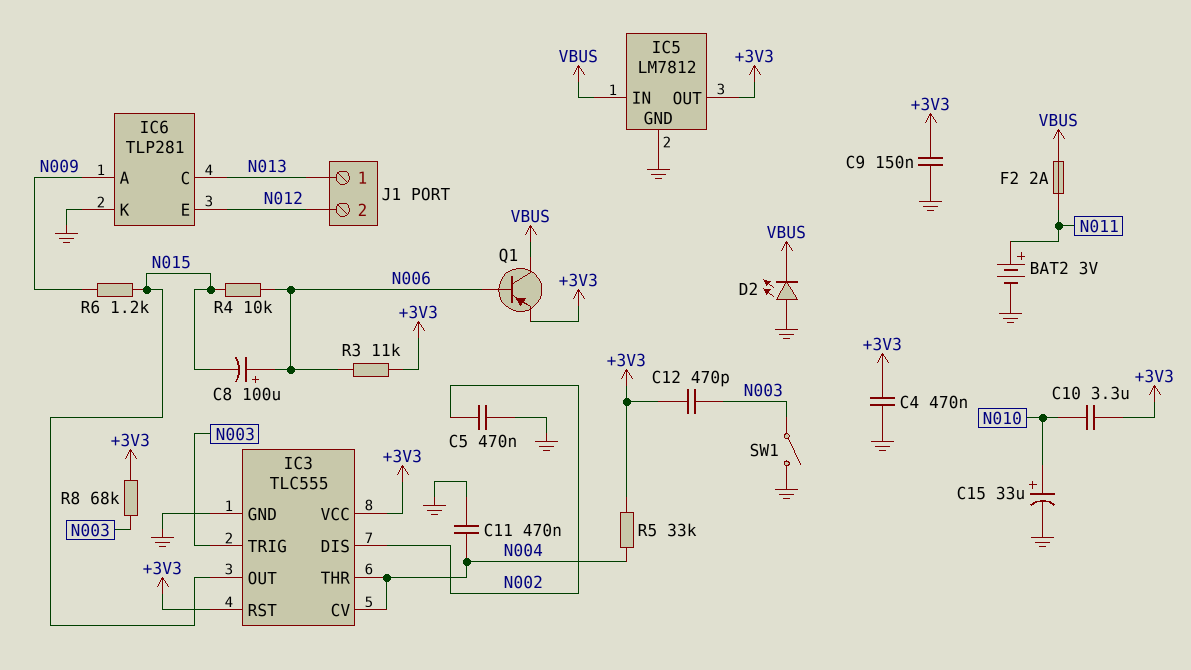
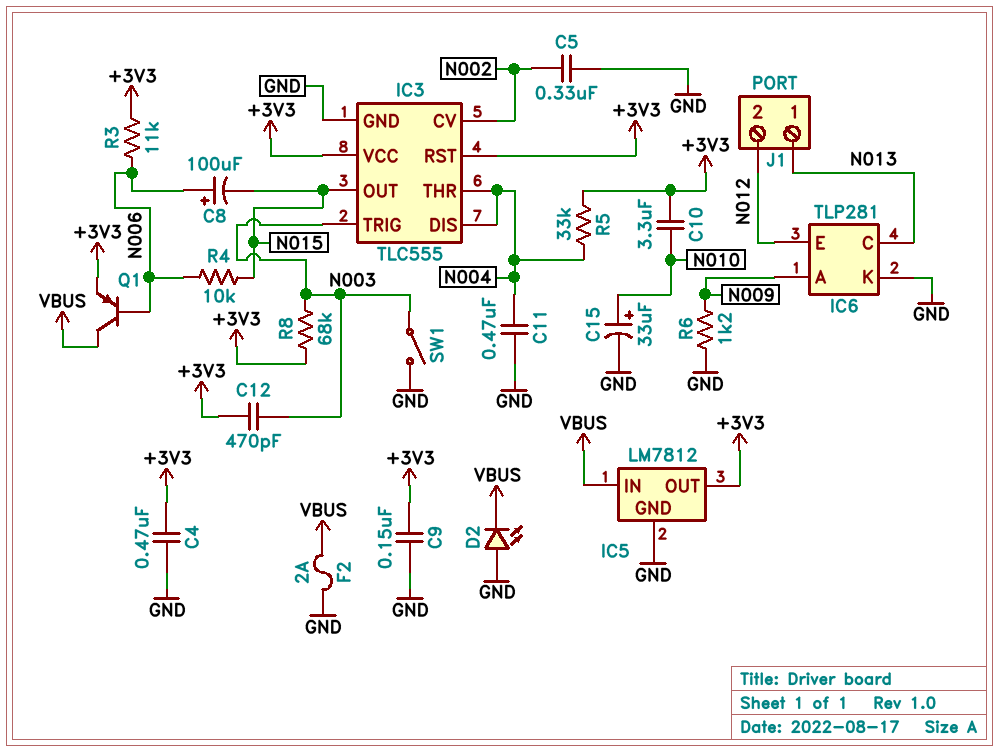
BAT2: 3V (plus N011, minus GND) -> none
C5: 470nF (GND, N002) -> 330nF (GND, N002)
F2: 2A (N011, VBUS) -> 2A (GND, VBUS)
IC3 pin CV: N004 -> N002
IC3 pin DIS: N002 -> N004
R6: 1.2k (N009, N015) -> 1.2k (GND, N009)

